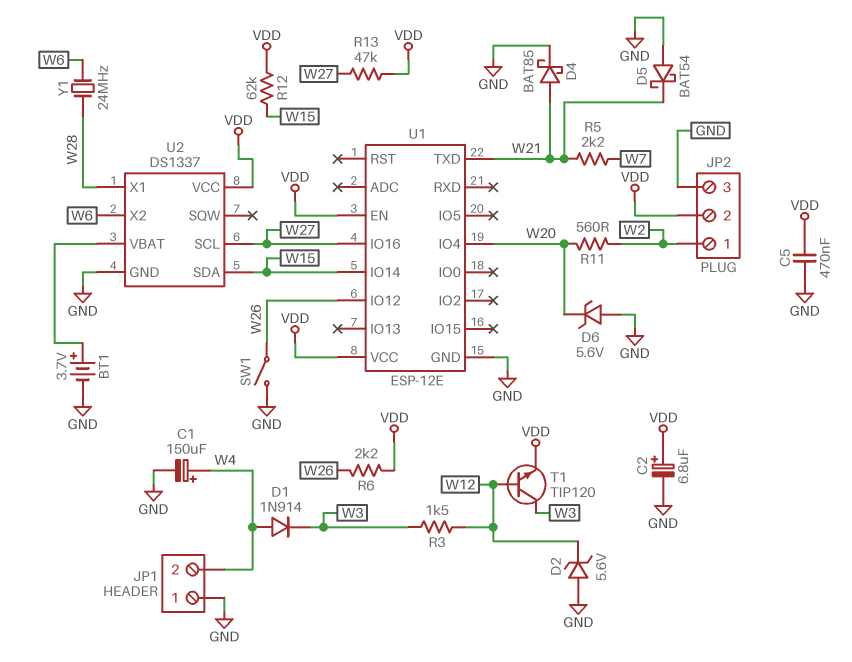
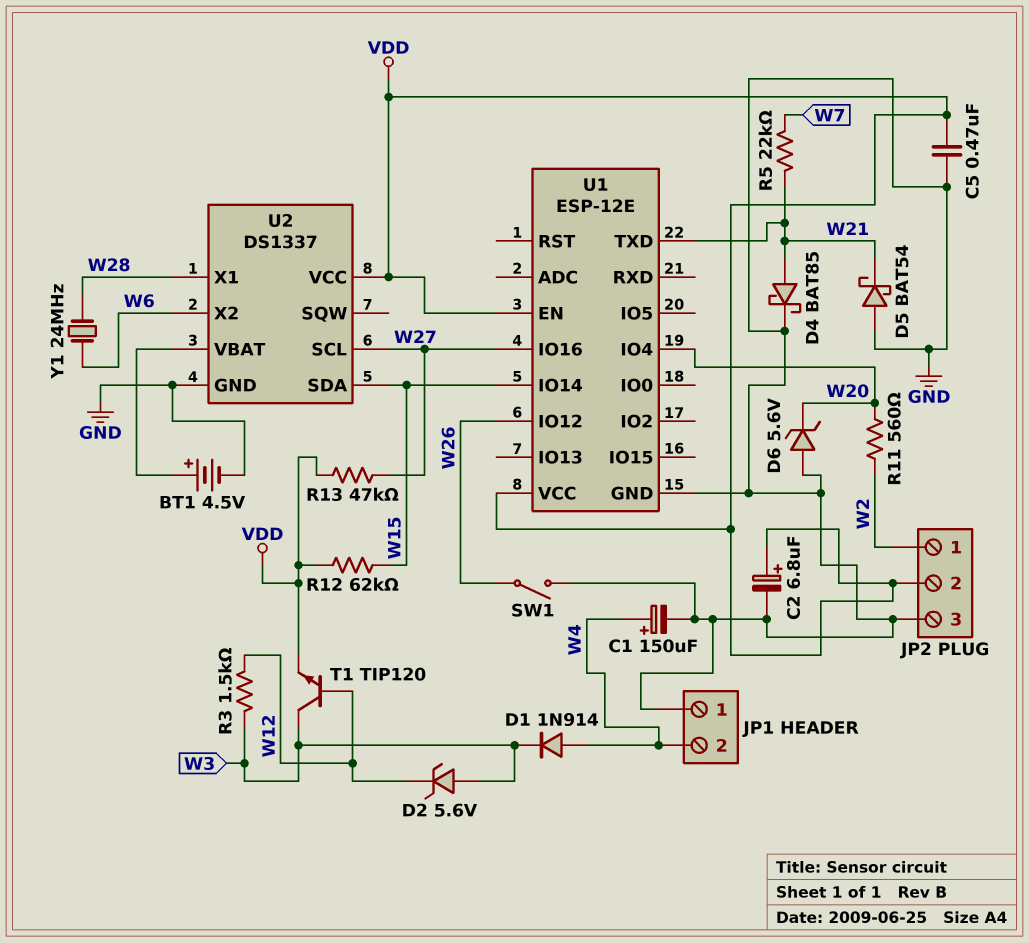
BT1: 3.7V (plus U2/VBAT, minus GND) -> 4.5V (plus U2/VBAT, minus GND)
D2: zener 5.6V (A GND, K W12) -> zener 5.6V (A W3, K W12)
R5: 2.2k (W7, W21) -> 22k (W7, W21)
R6: 2.2k (VDD, W26) -> none

